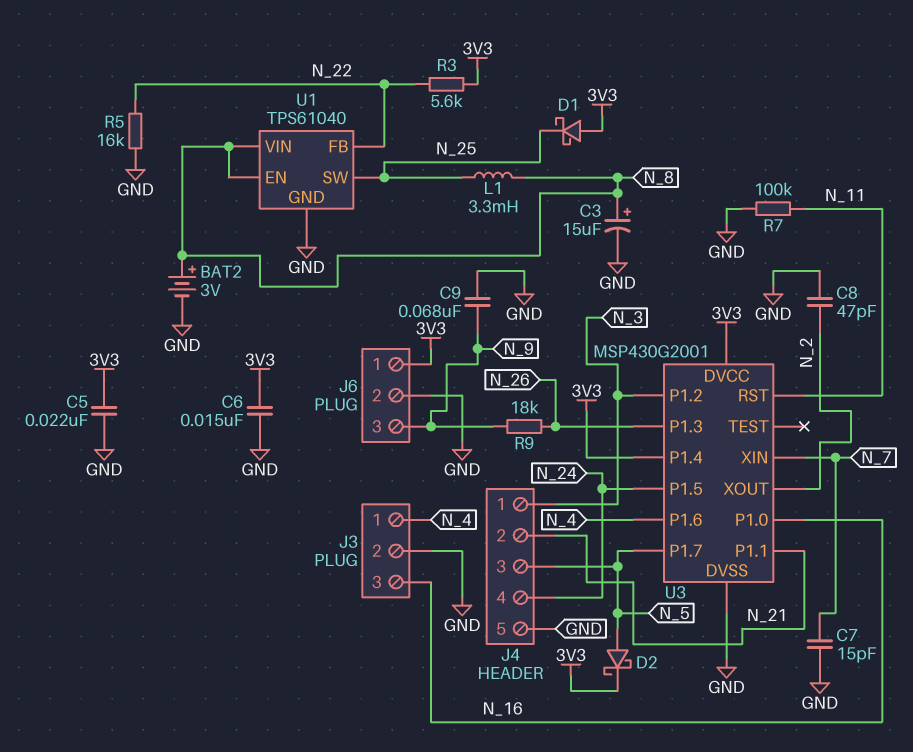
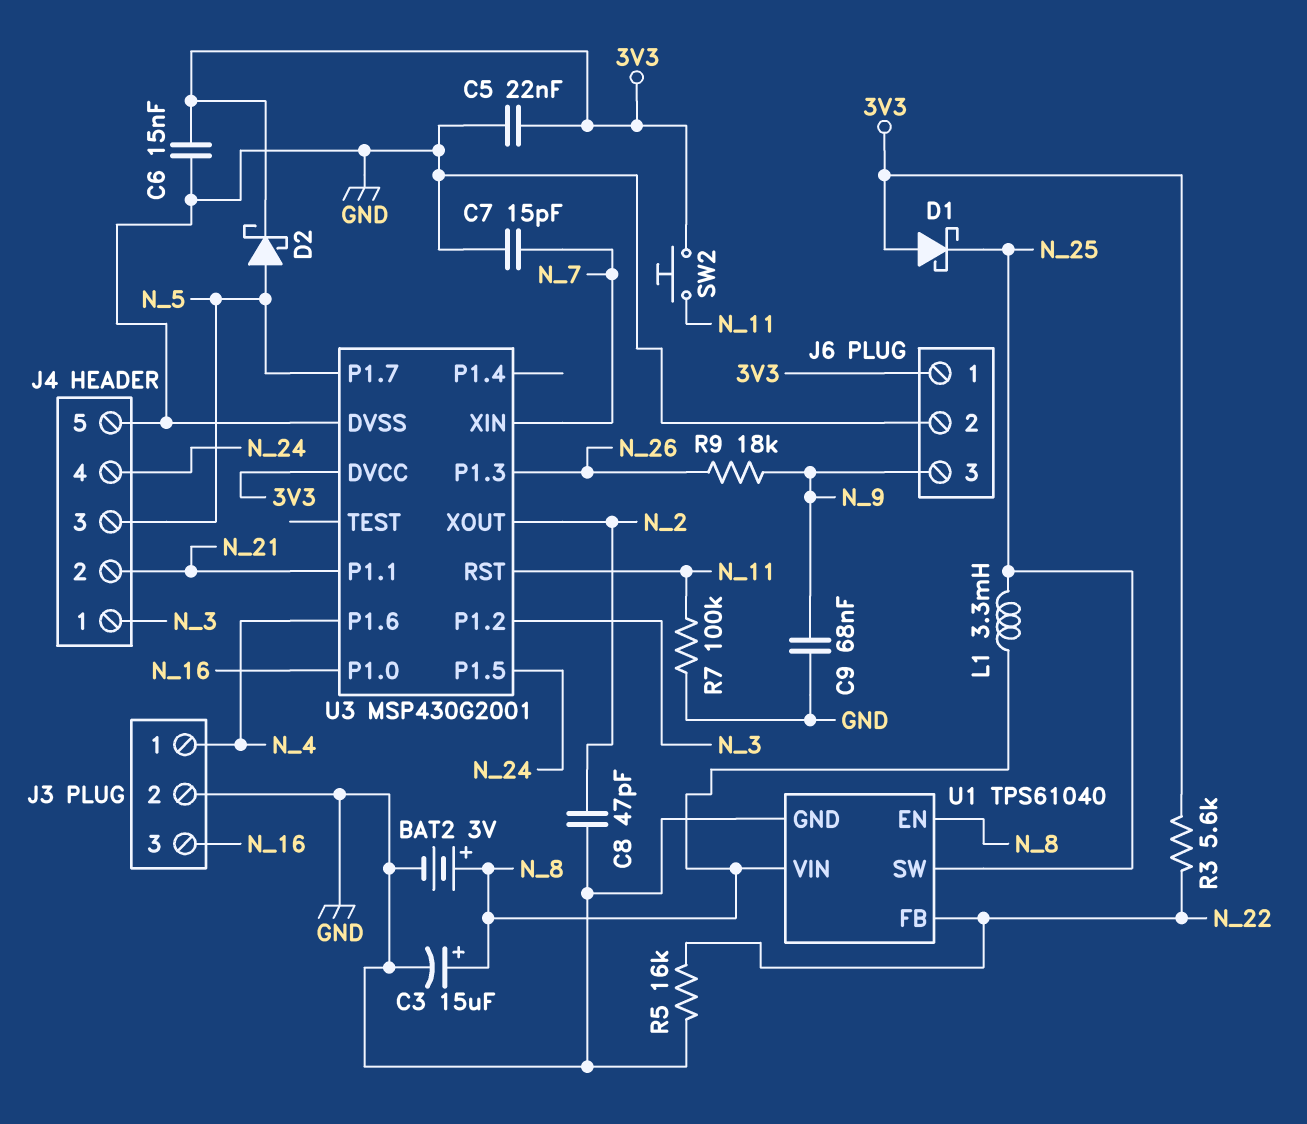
SW2: none -> button (3V3, N_11)
U3 pin P1.4: 3V3 -> none

